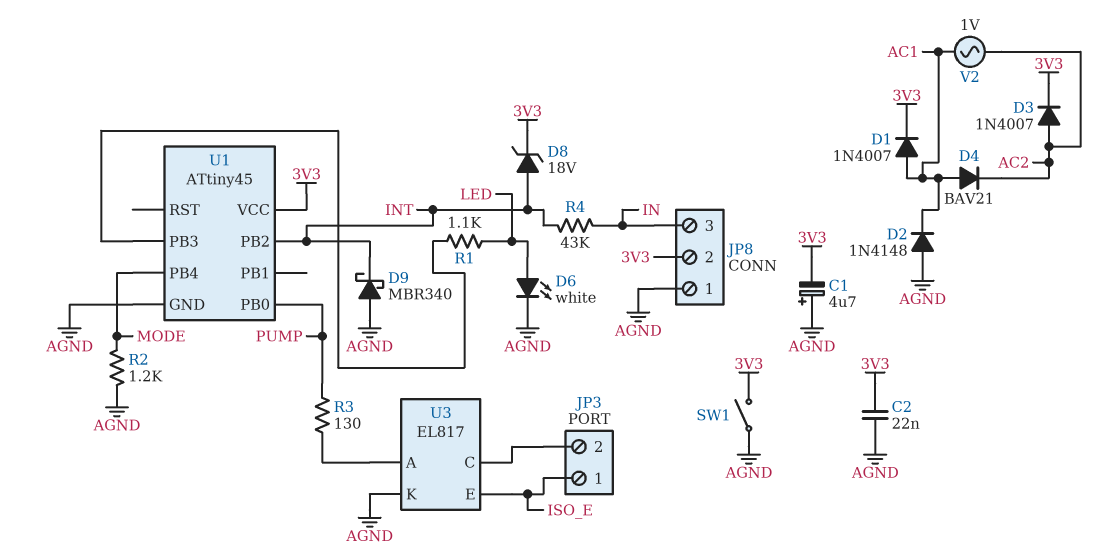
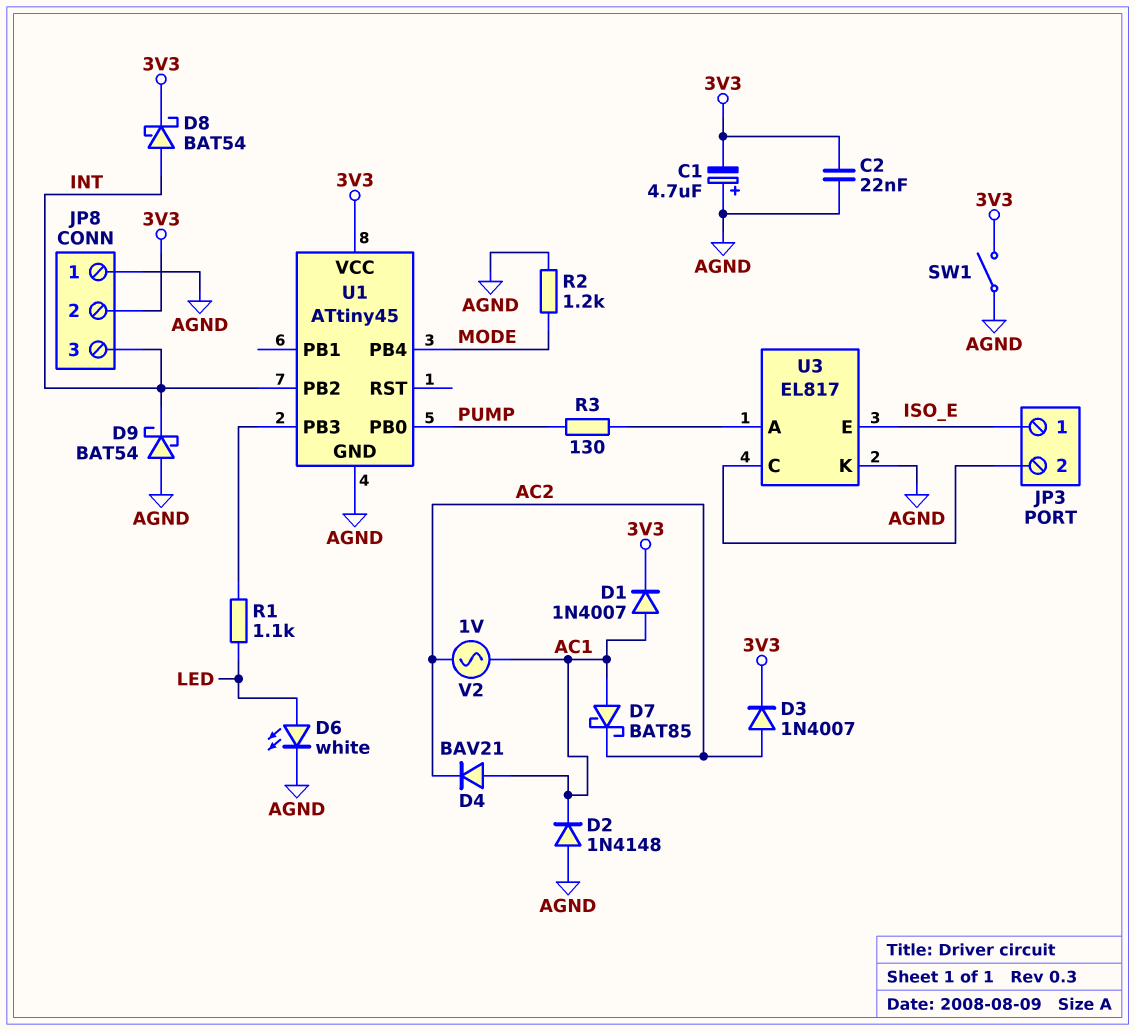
D7: none -> schottky BAT85 (A AC1, K AC2)
D8: zener 18V (A INT, K 3V3) -> schottky BAT54 (A INT, K 3V3)
D9: schottky MBR340 (A AGND, K INT) -> schottky BAT54 (A AGND, K INT)
JP8 pin 3: IN -> INT
R4: 43k (IN, INT) -> none

